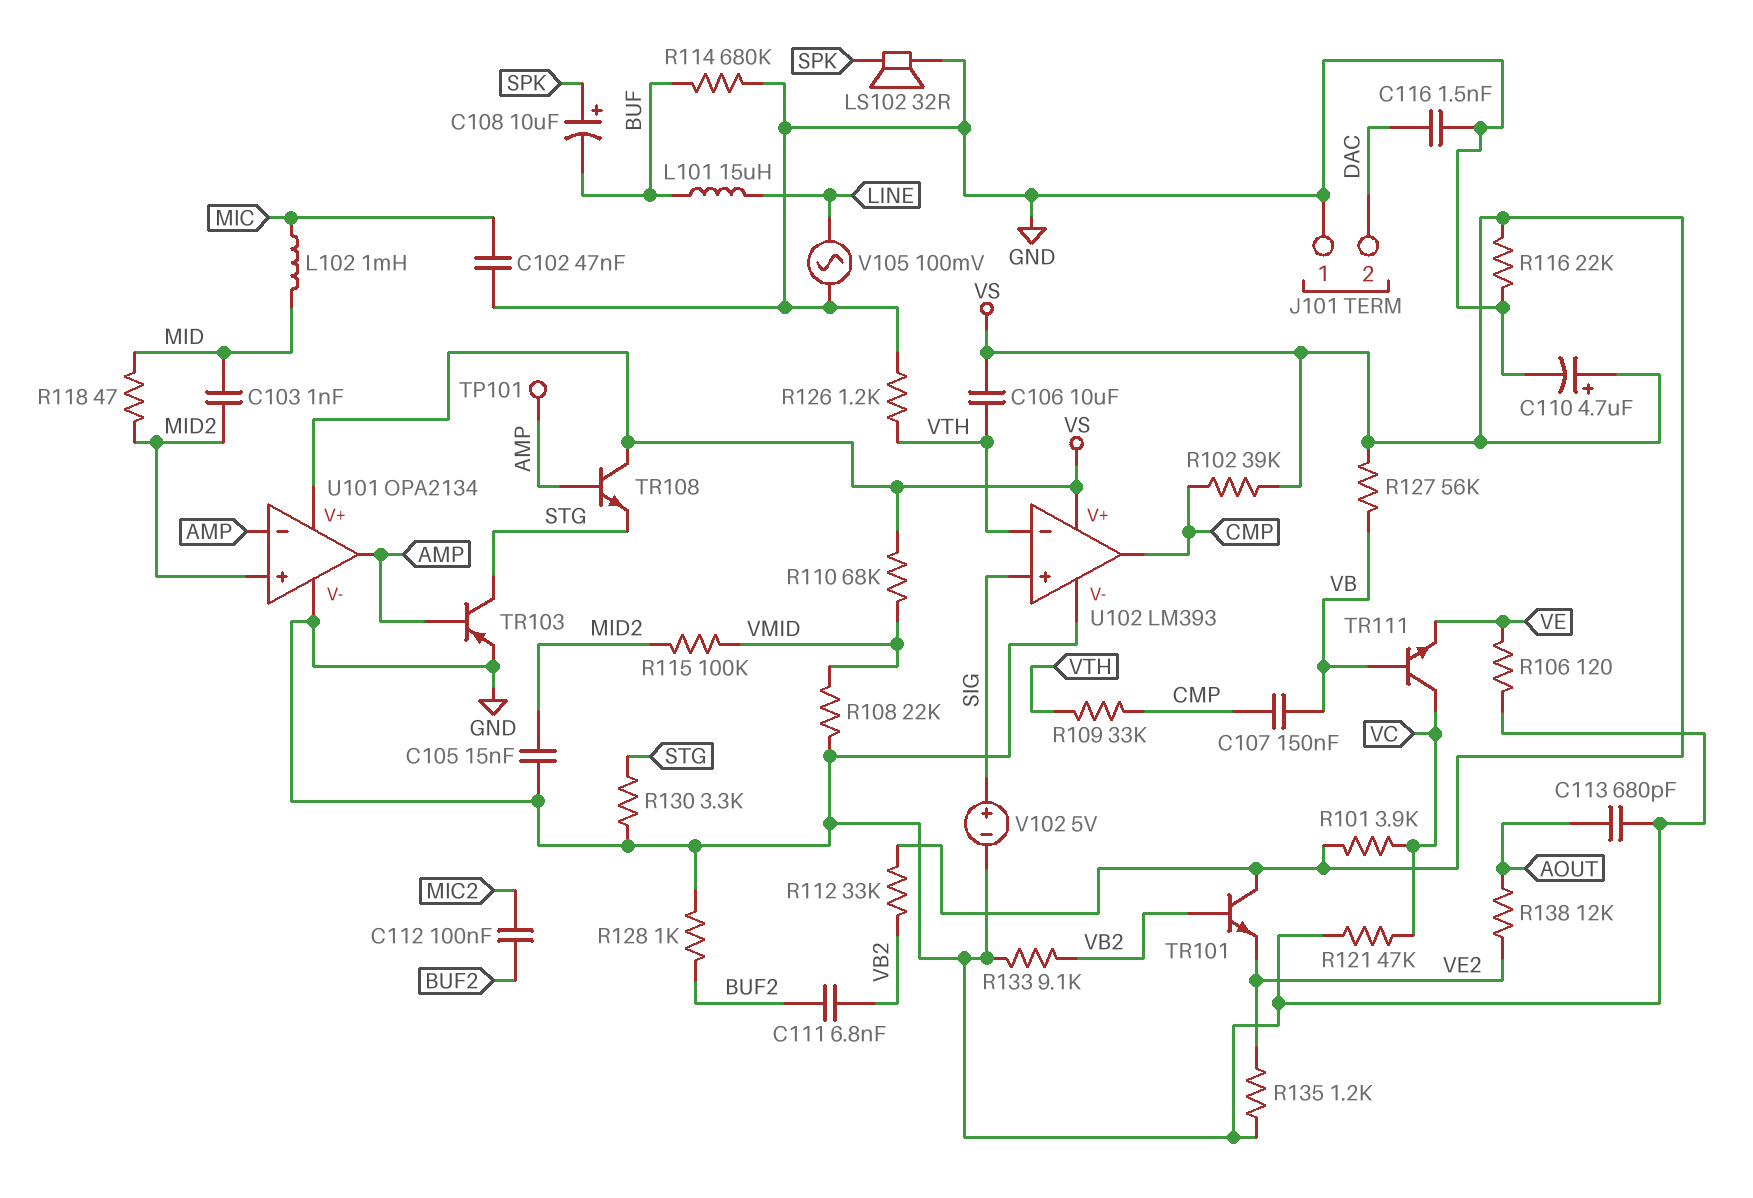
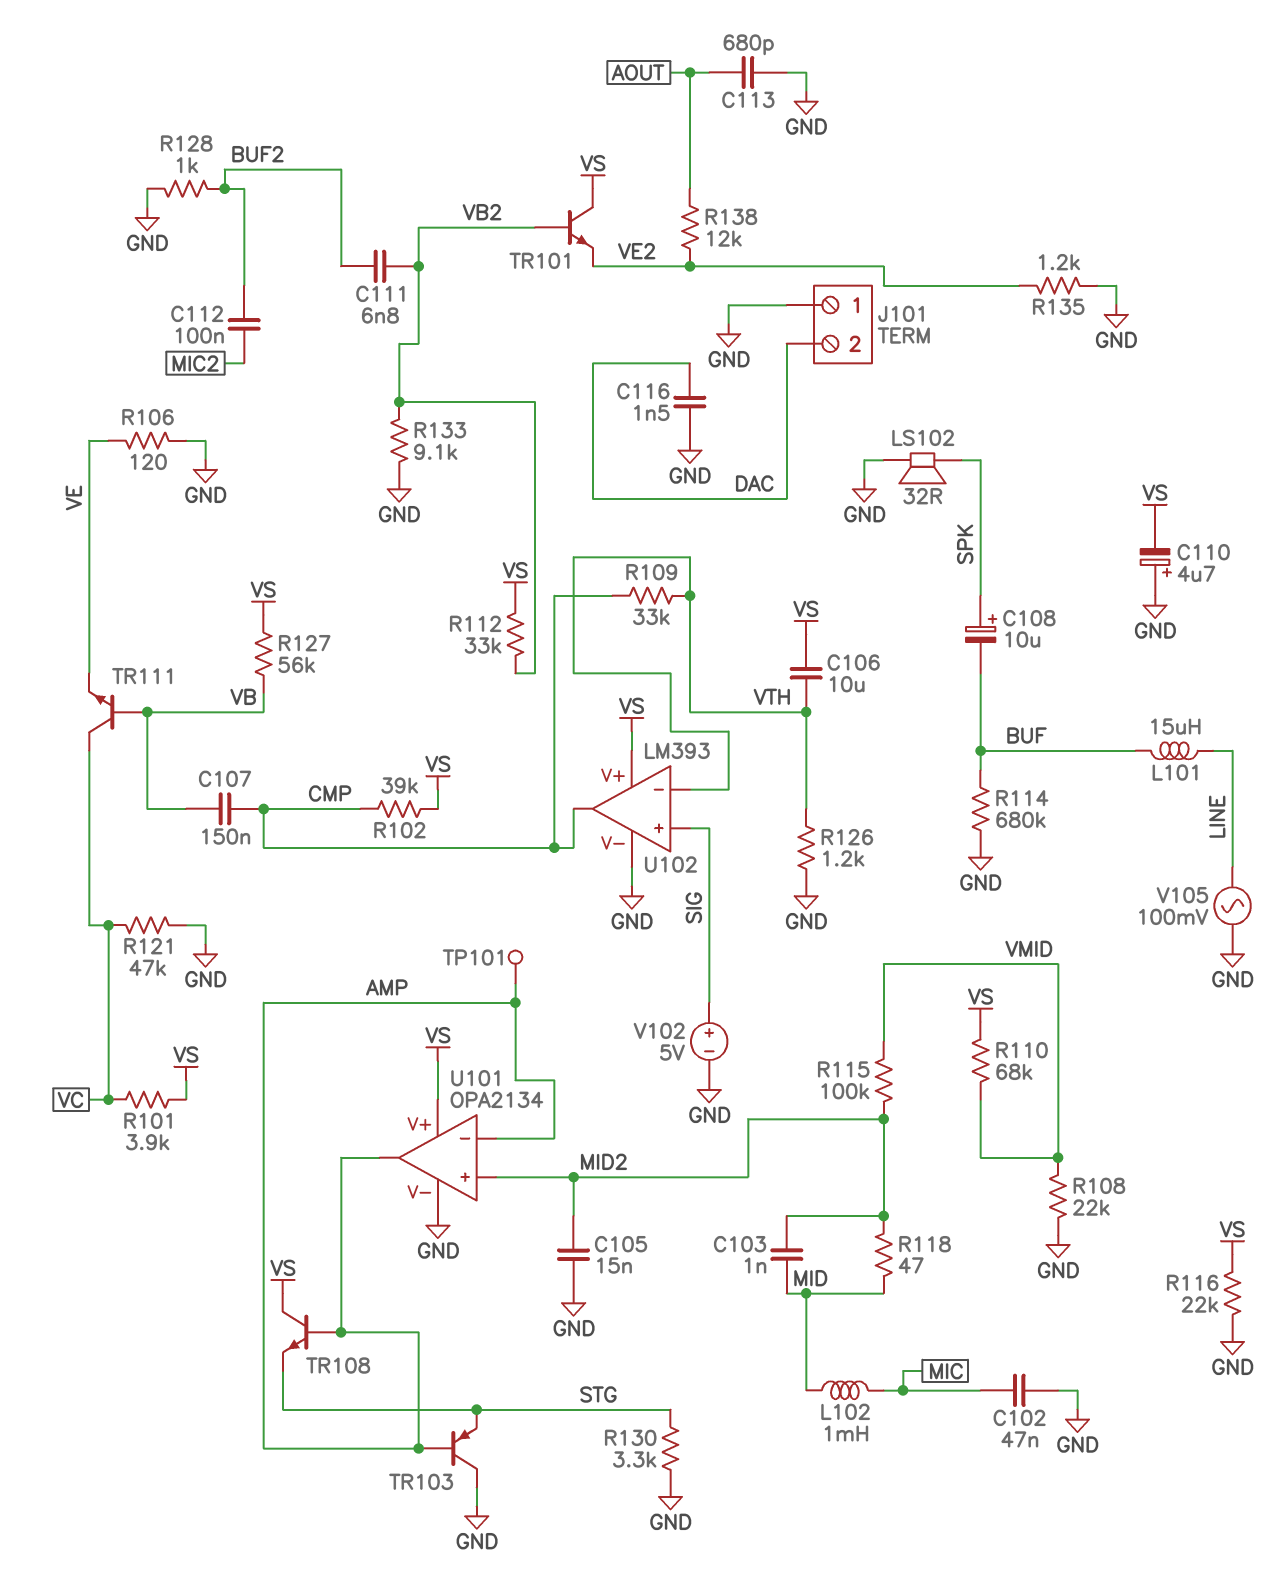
C110: 4.7uF (plus VS, minus GND) -> 4.7uF (plus GND, minus VS)
TR103: PNP (B AMP, C STG, E GND) -> PNP (B AMP, C GND, E STG)

